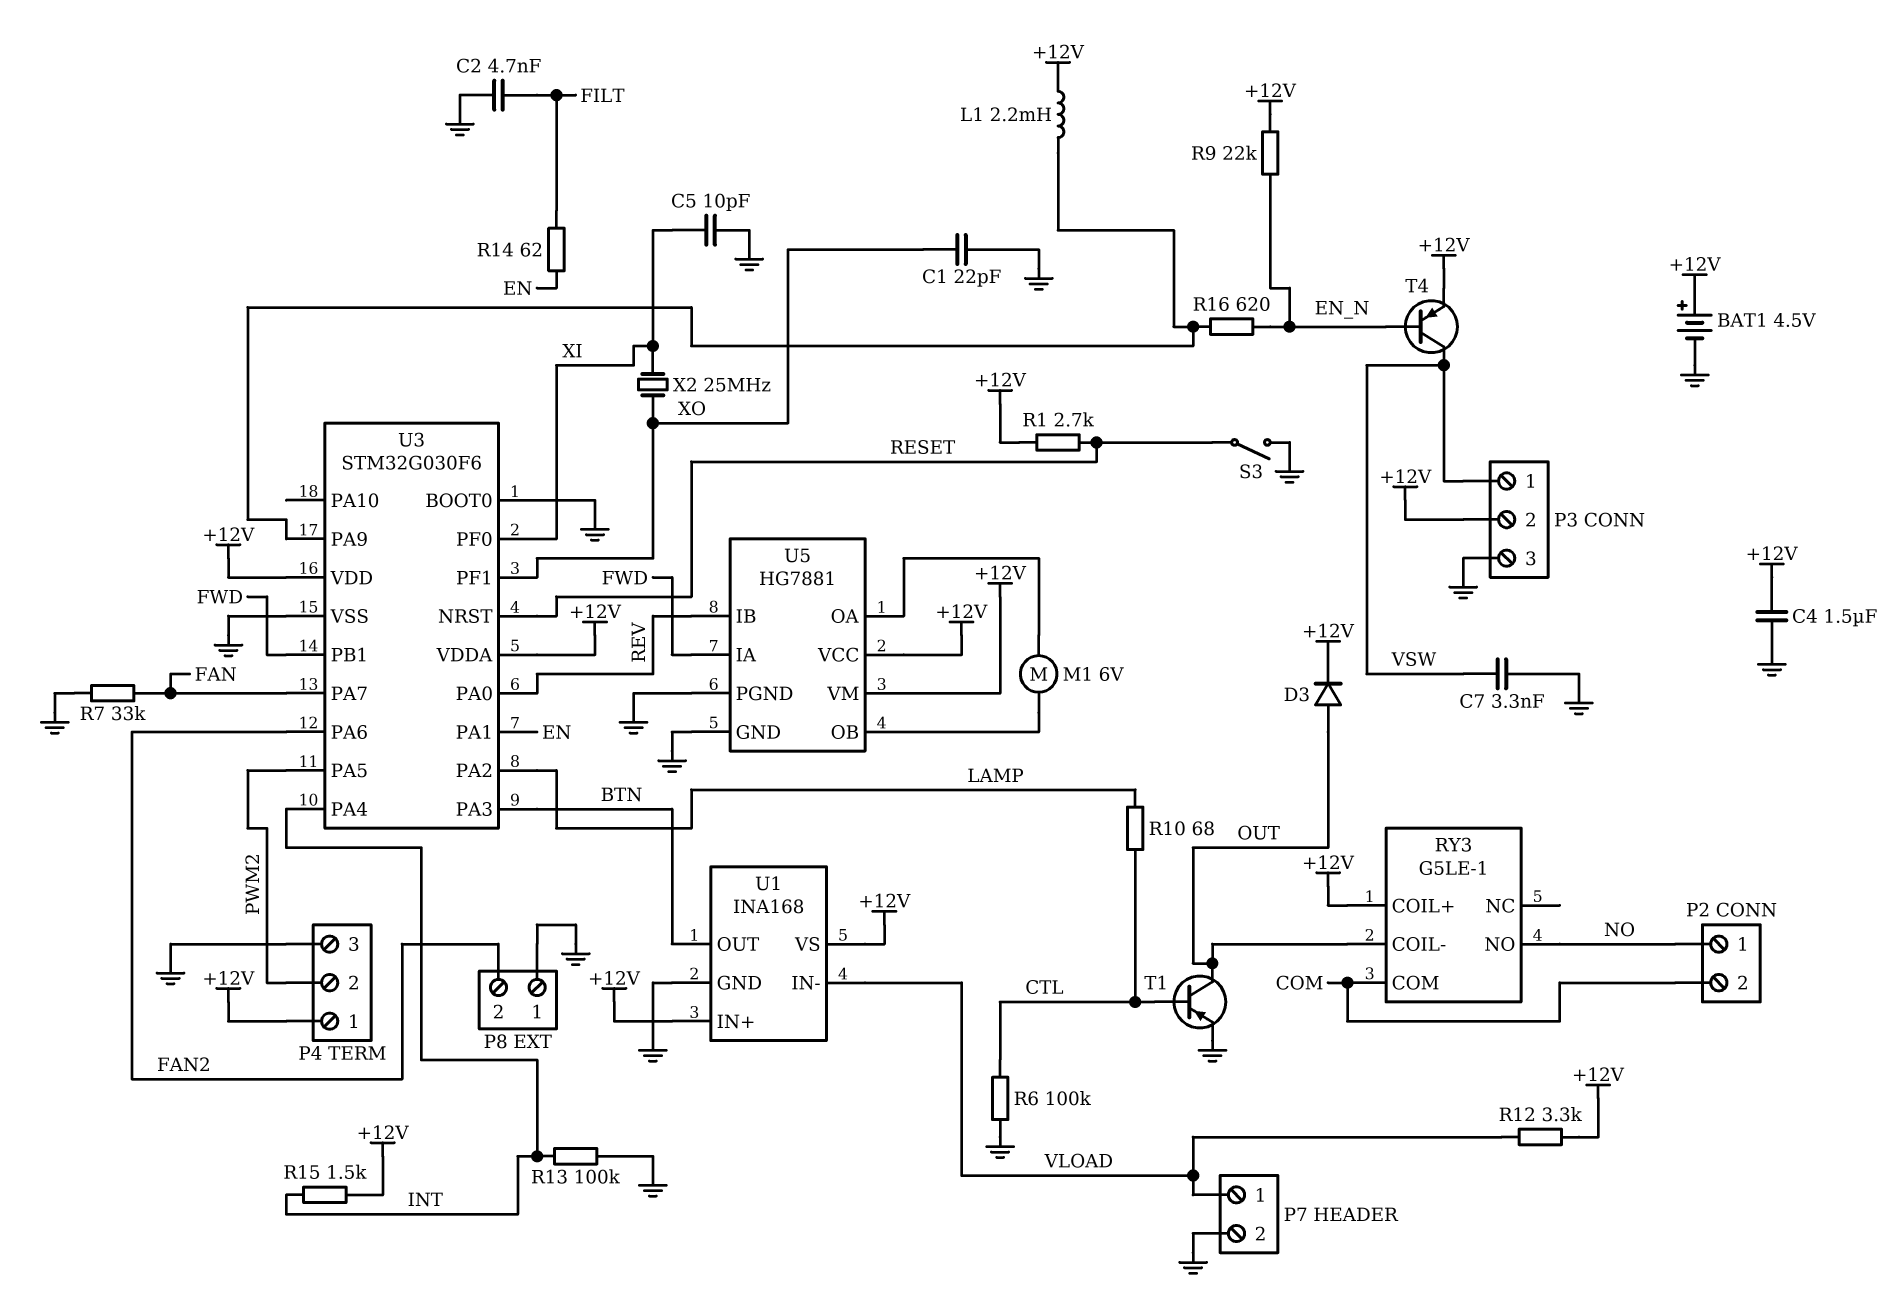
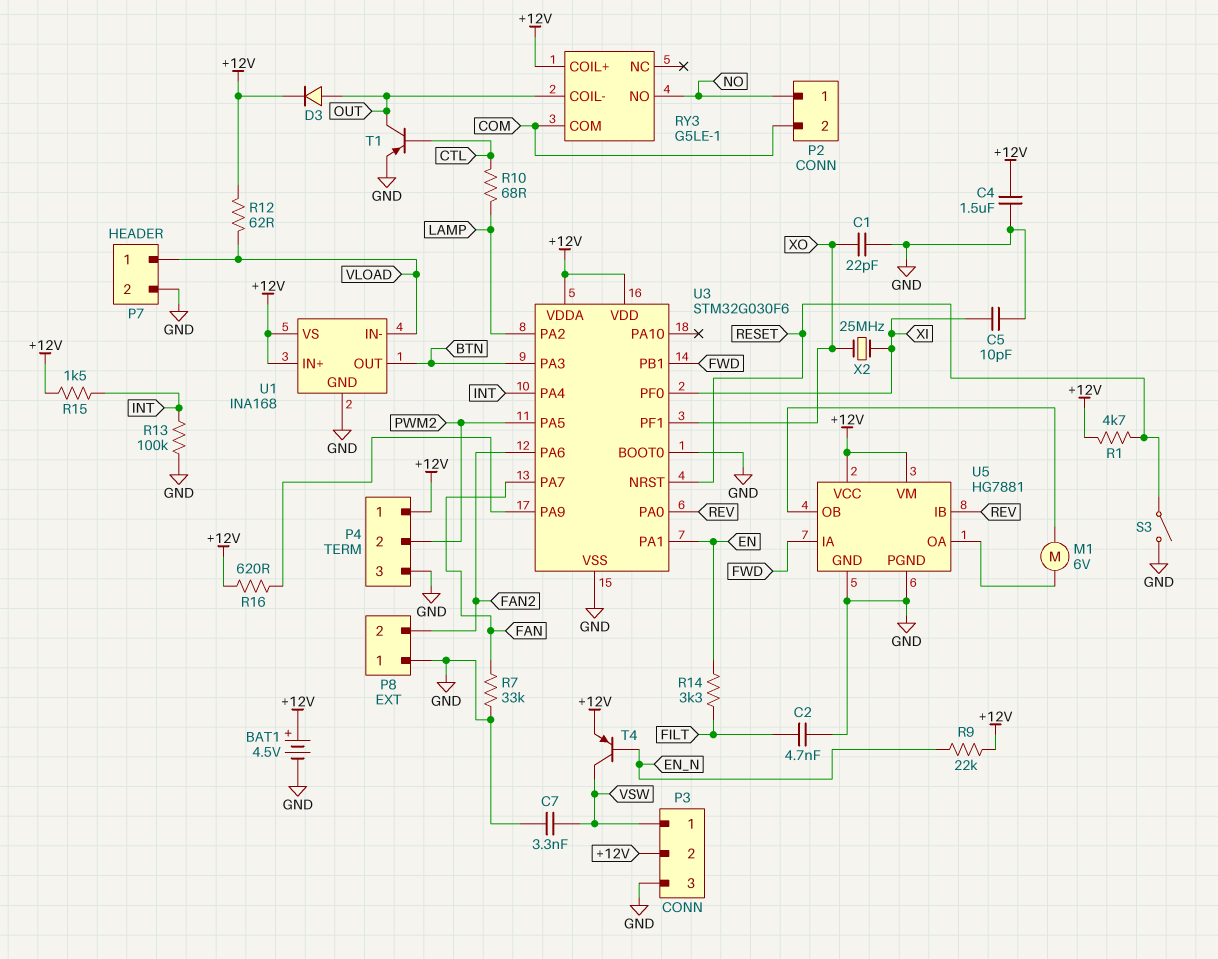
L1: 2.2mH (+12V, U3/PA9) -> none
R1: 2.7k (+12V, RESET) -> 4.7k (+12V, RESET)
R6: 100k (CTL, GND) -> none
R12: 3.3k (+12V, VLOAD) -> 62 (+12V, VLOAD)
R14: 62 (EN, FILT) -> 3.3k (EN, FILT)
R16: 620 (EN_N, U3/PA9) -> 620 (+12V, U3/PA9)

